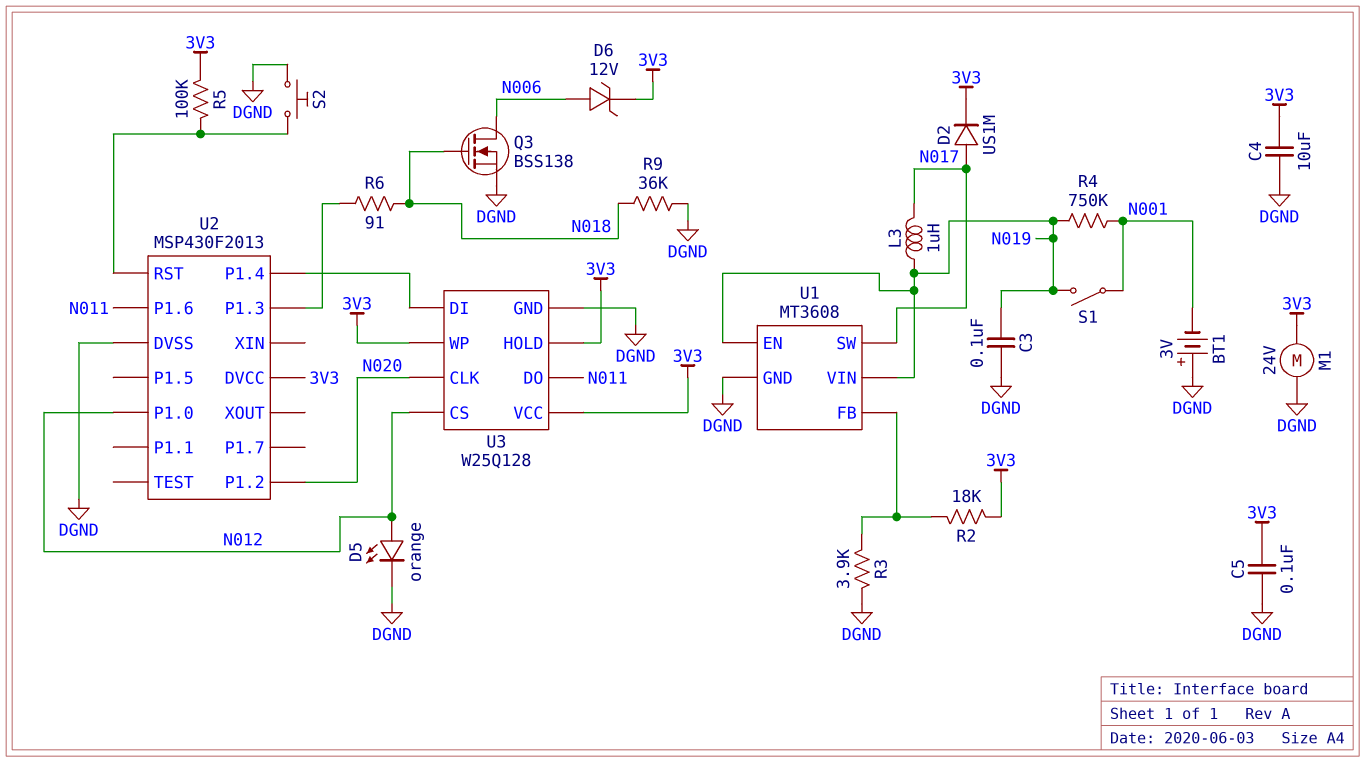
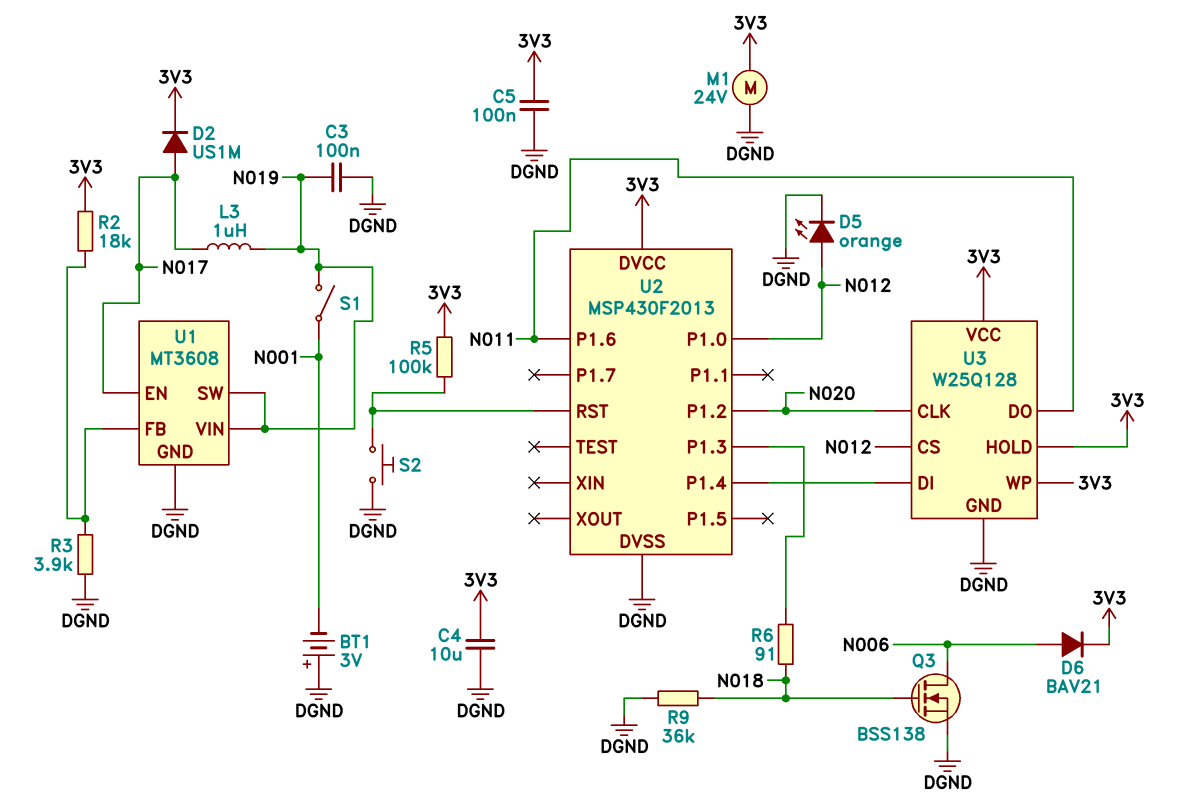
D6: zener 12V (A N006, K 3V3) -> diode BAV21 (A N006, K 3V3)
R4: 750k (N001, N019) -> none
U1 pin EN: N019 -> N017
U1 pin SW: N017 -> N019

